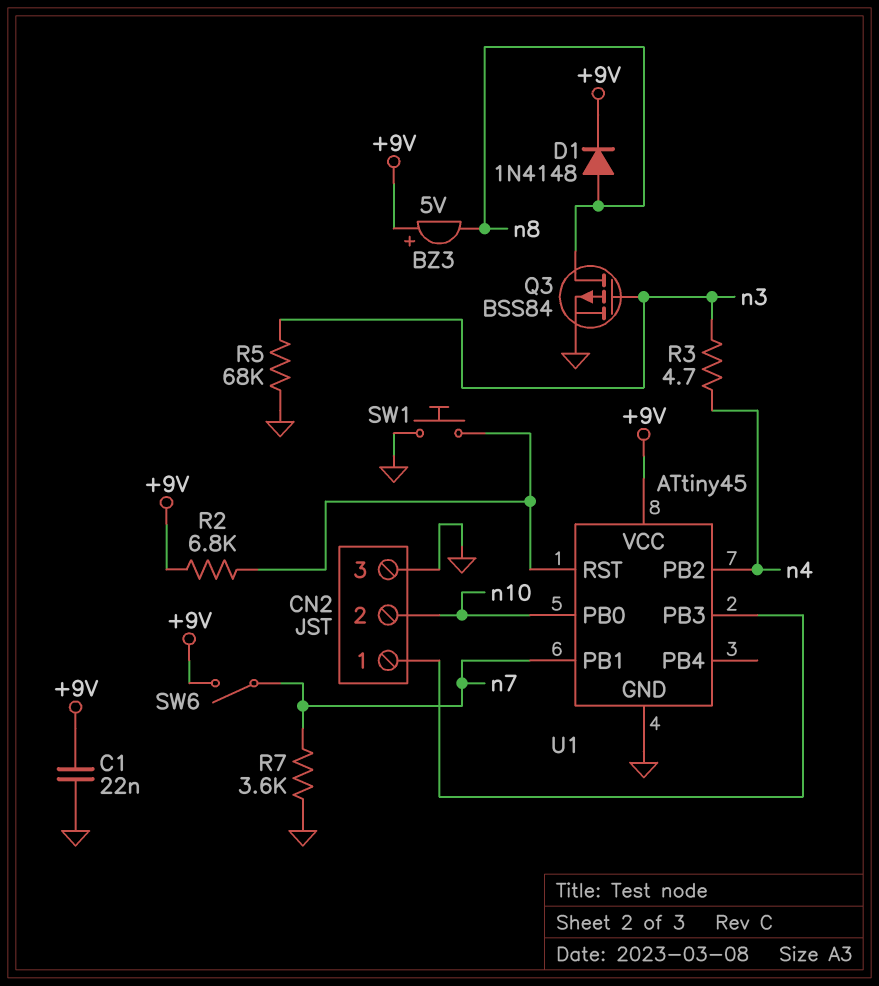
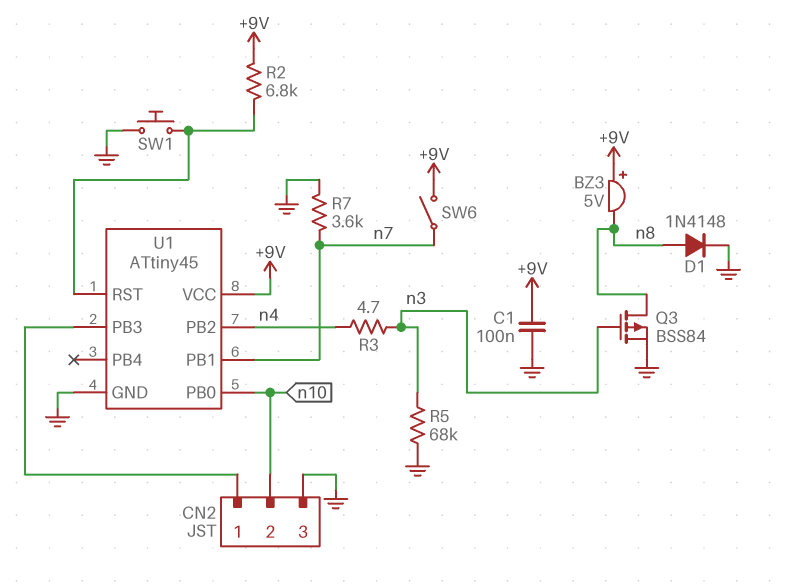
C1: 22nF (+9V, GND) -> 100nF (+9V, GND)
D1: diode 1N4148 (A n8, K +9V) -> diode 1N4148 (A n8, K GND)

